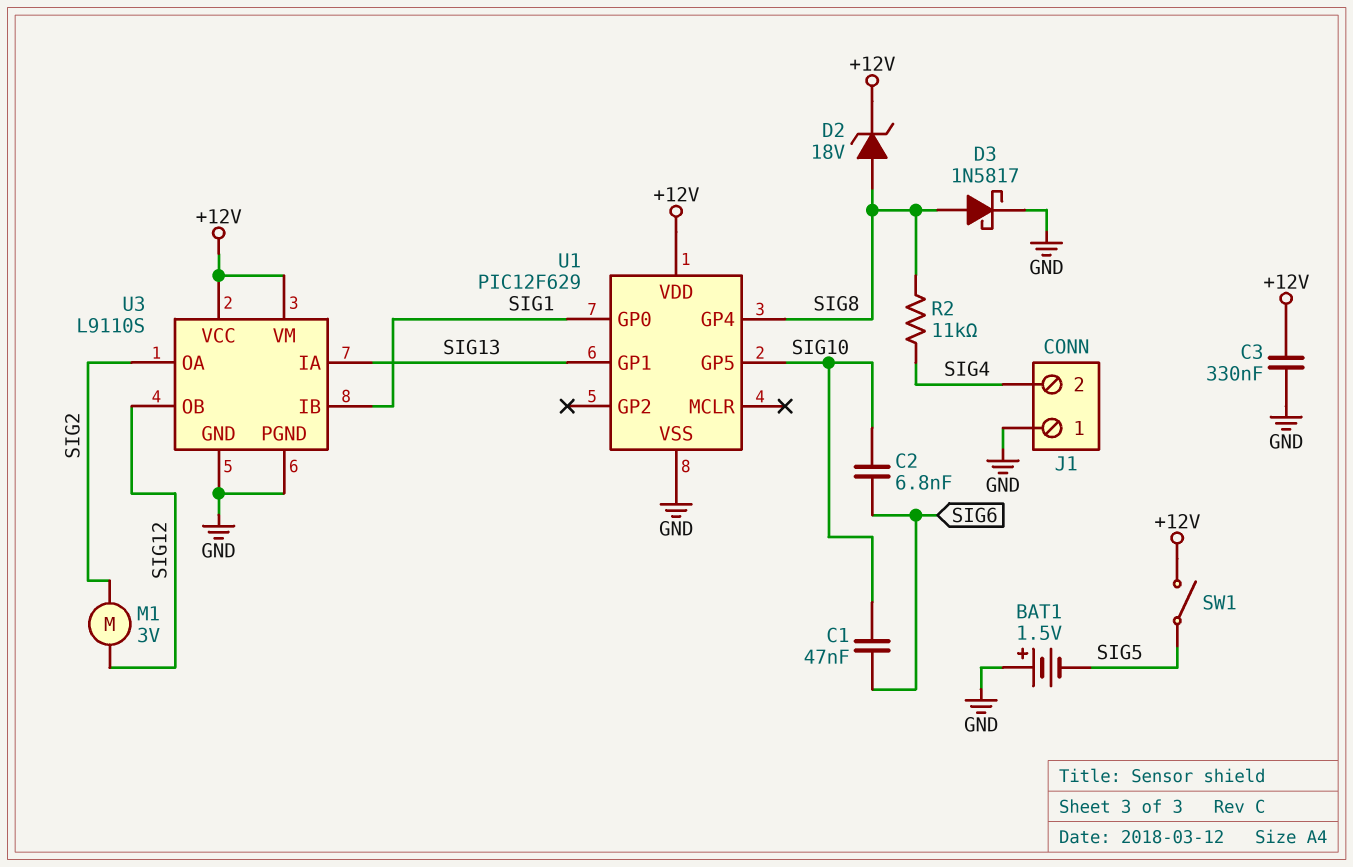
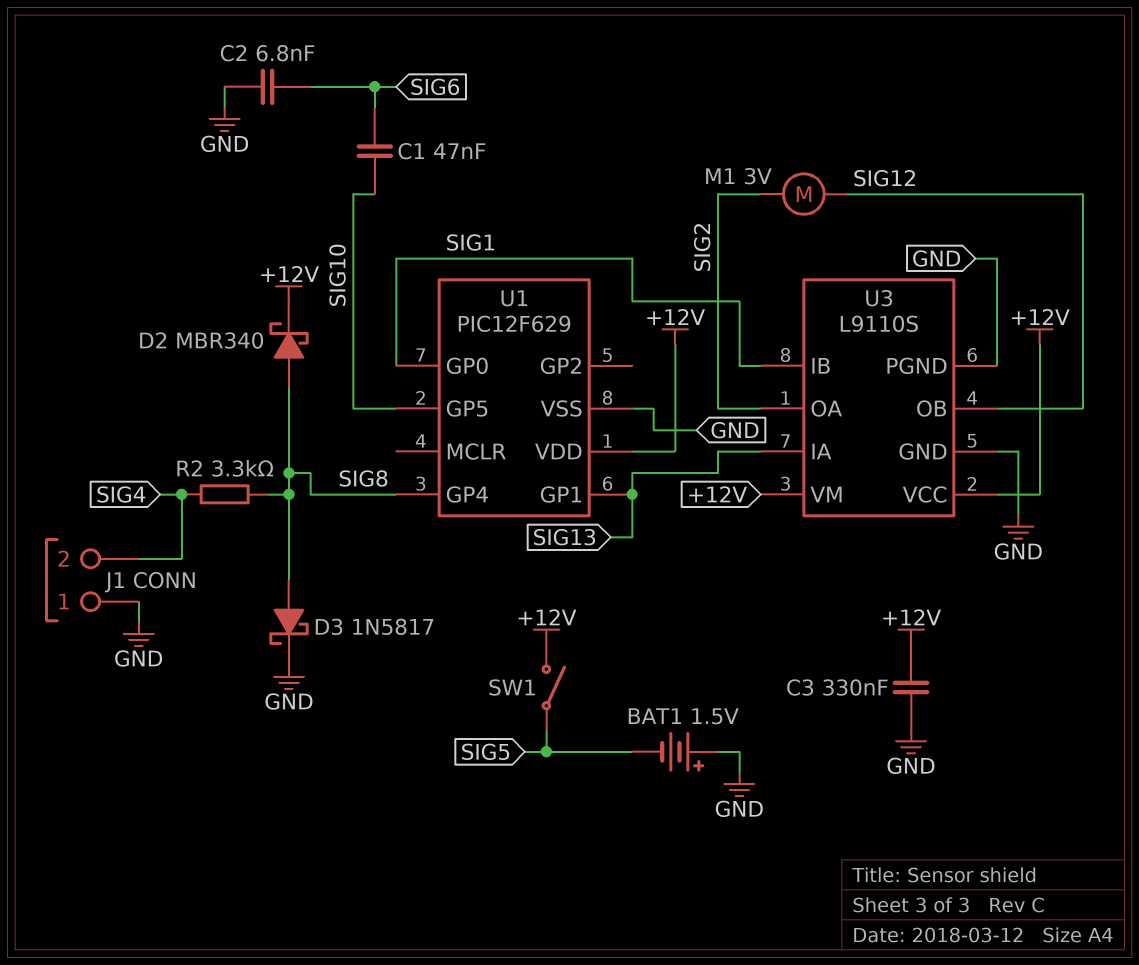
C2: 6.8nF (SIG6, SIG10) -> 6.8nF (GND, SIG6)
D2: zener 18V (A SIG8, K +12V) -> schottky MBR340 (A SIG8, K +12V)
R2: 11k (SIG4, SIG8) -> 3.3k (SIG4, SIG8)

